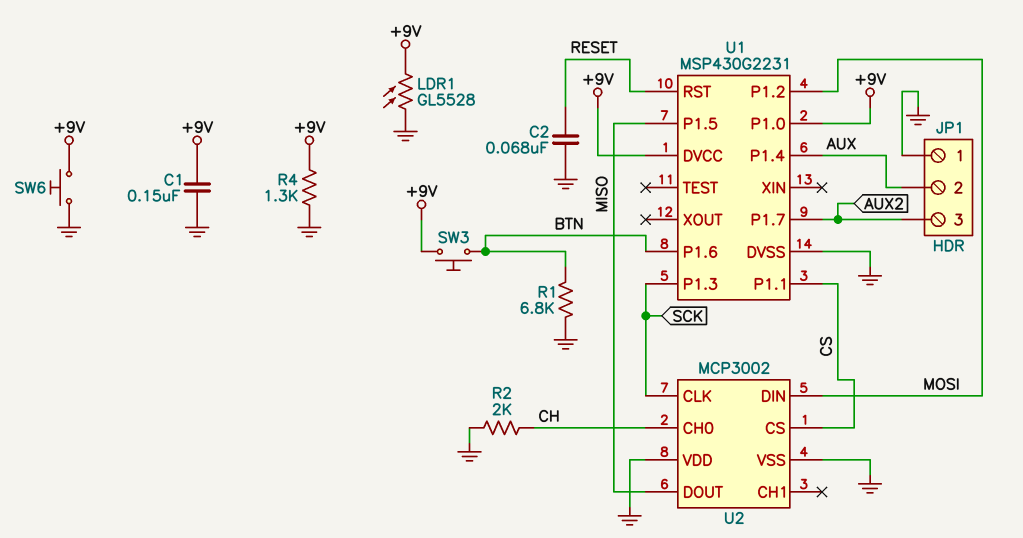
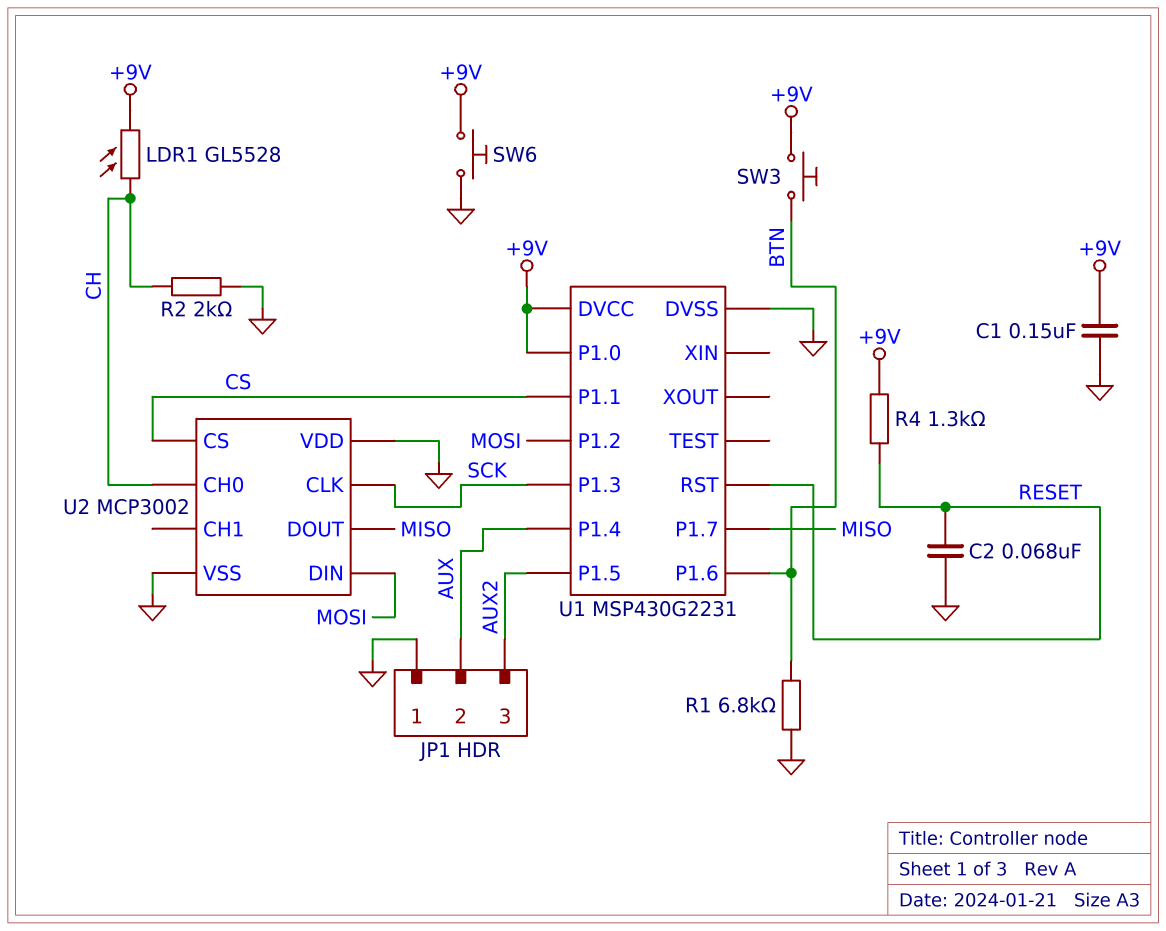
LDR1: GL5528 (+9V, GND) -> GL5528 (+9V, CH)
R4: 1.3k (+9V, GND) -> 1.3k (+9V, RESET)
U1 pin P1.5: MISO -> AUX2
U1 pin P1.7: AUX2 -> MISO

